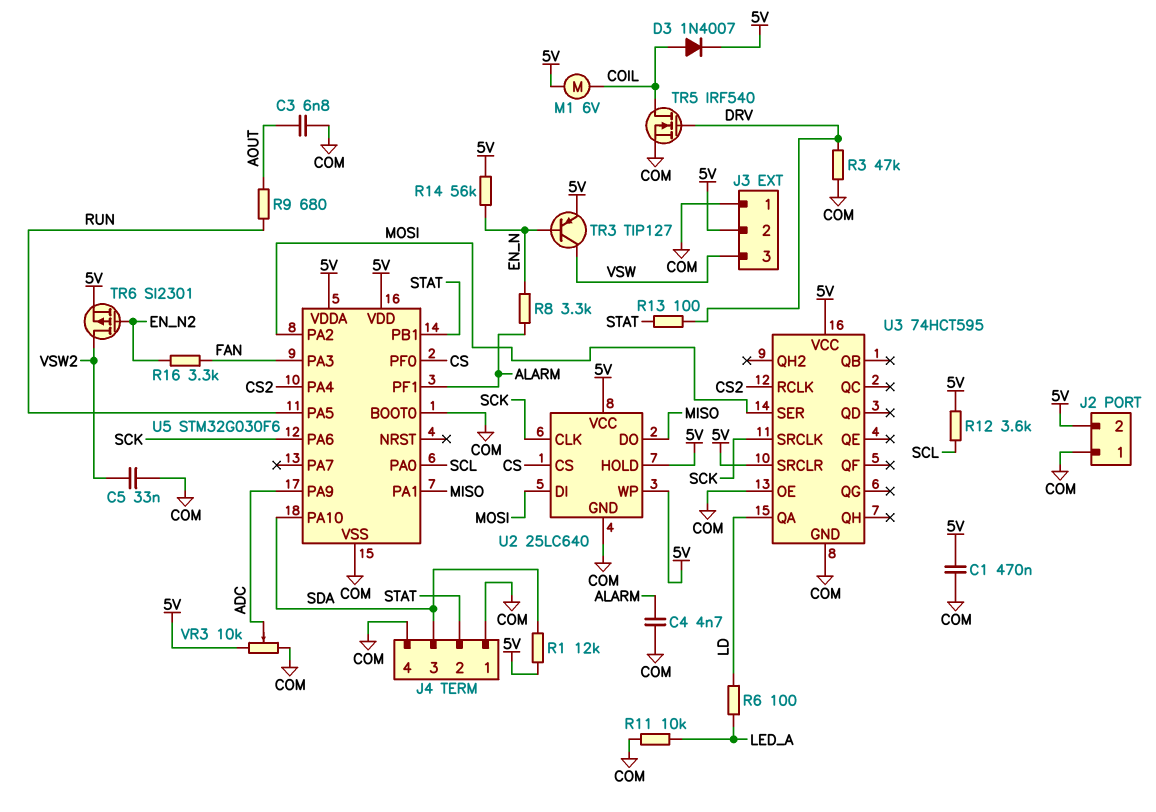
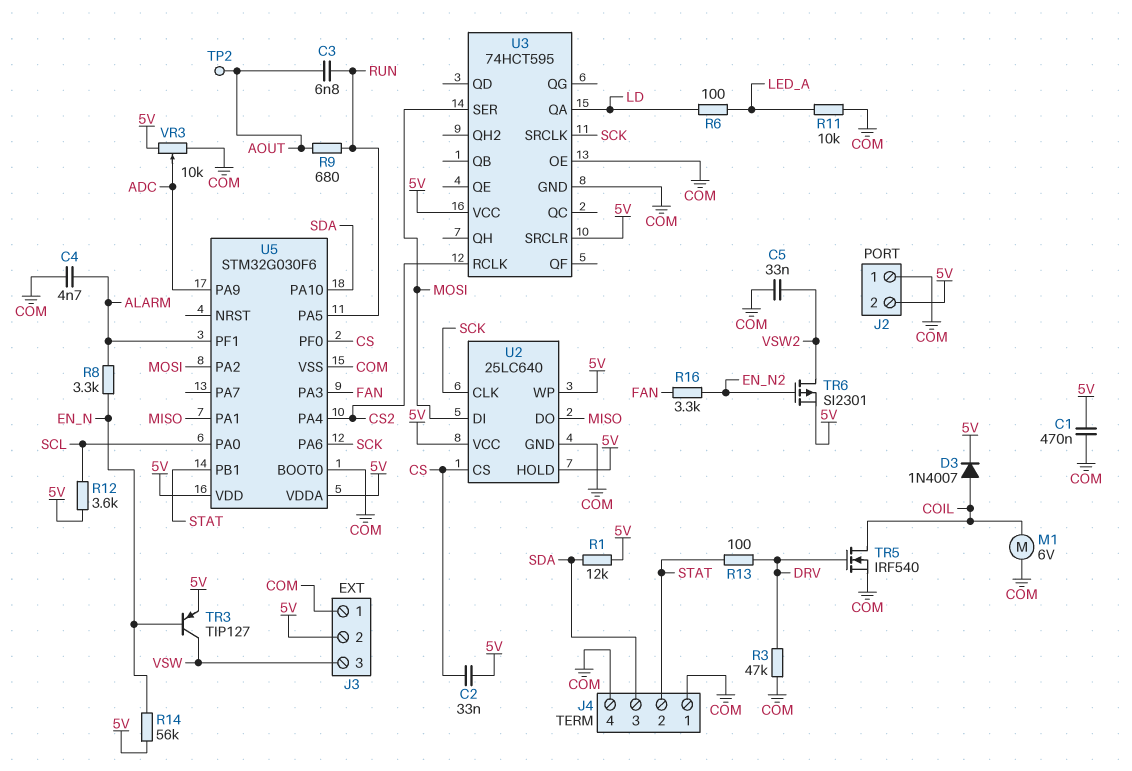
C2: none -> 33nF (5V, CS)
C3: 6.8nF (AOUT, COM) -> 6.8nF (AOUT, RUN)
M1: motor 6V (5V, COIL) -> motor 6V (COIL, COM)
TP2: none -> test point (AOUT)

